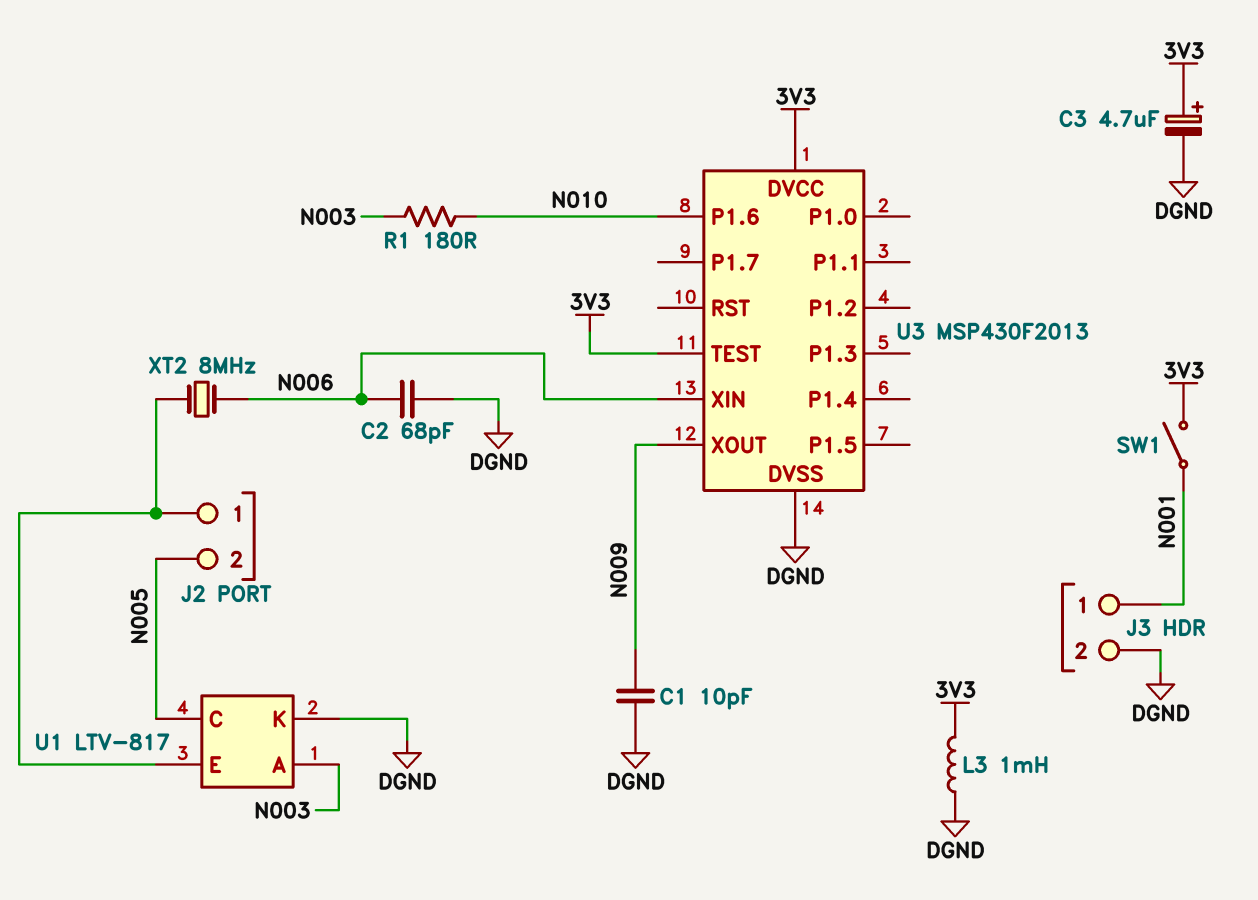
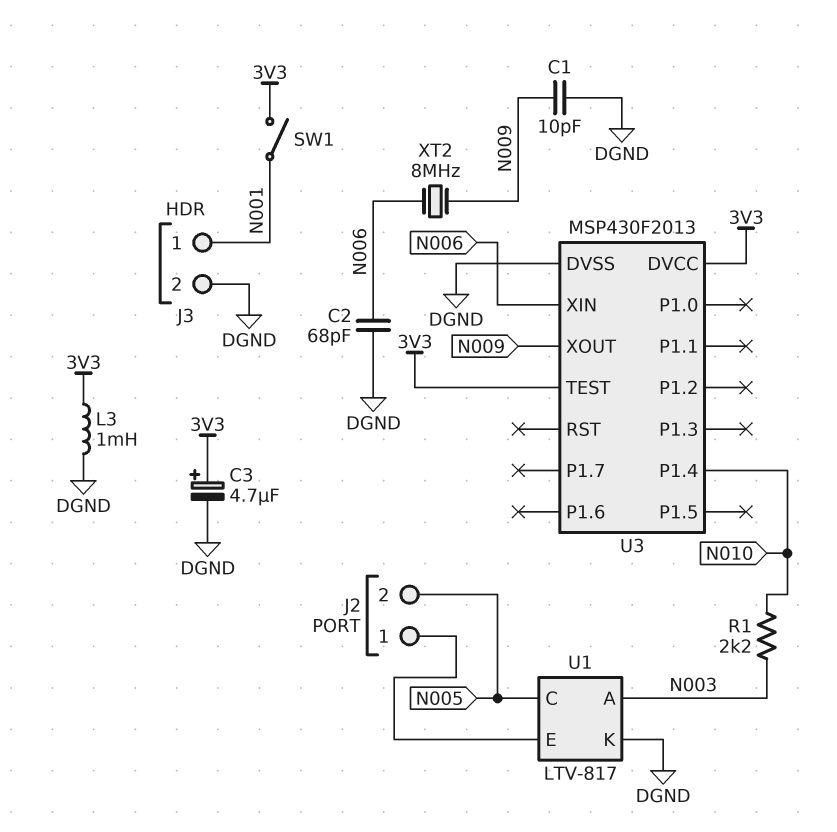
R1: 180 (N003, N010) -> 2.2k (N003, N010)
U3 pin P1.4: none -> N010
U3 pin P1.6: N010 -> none
XT2: 8MHz (J2/1, N006) -> 8MHz (N006, N009)

